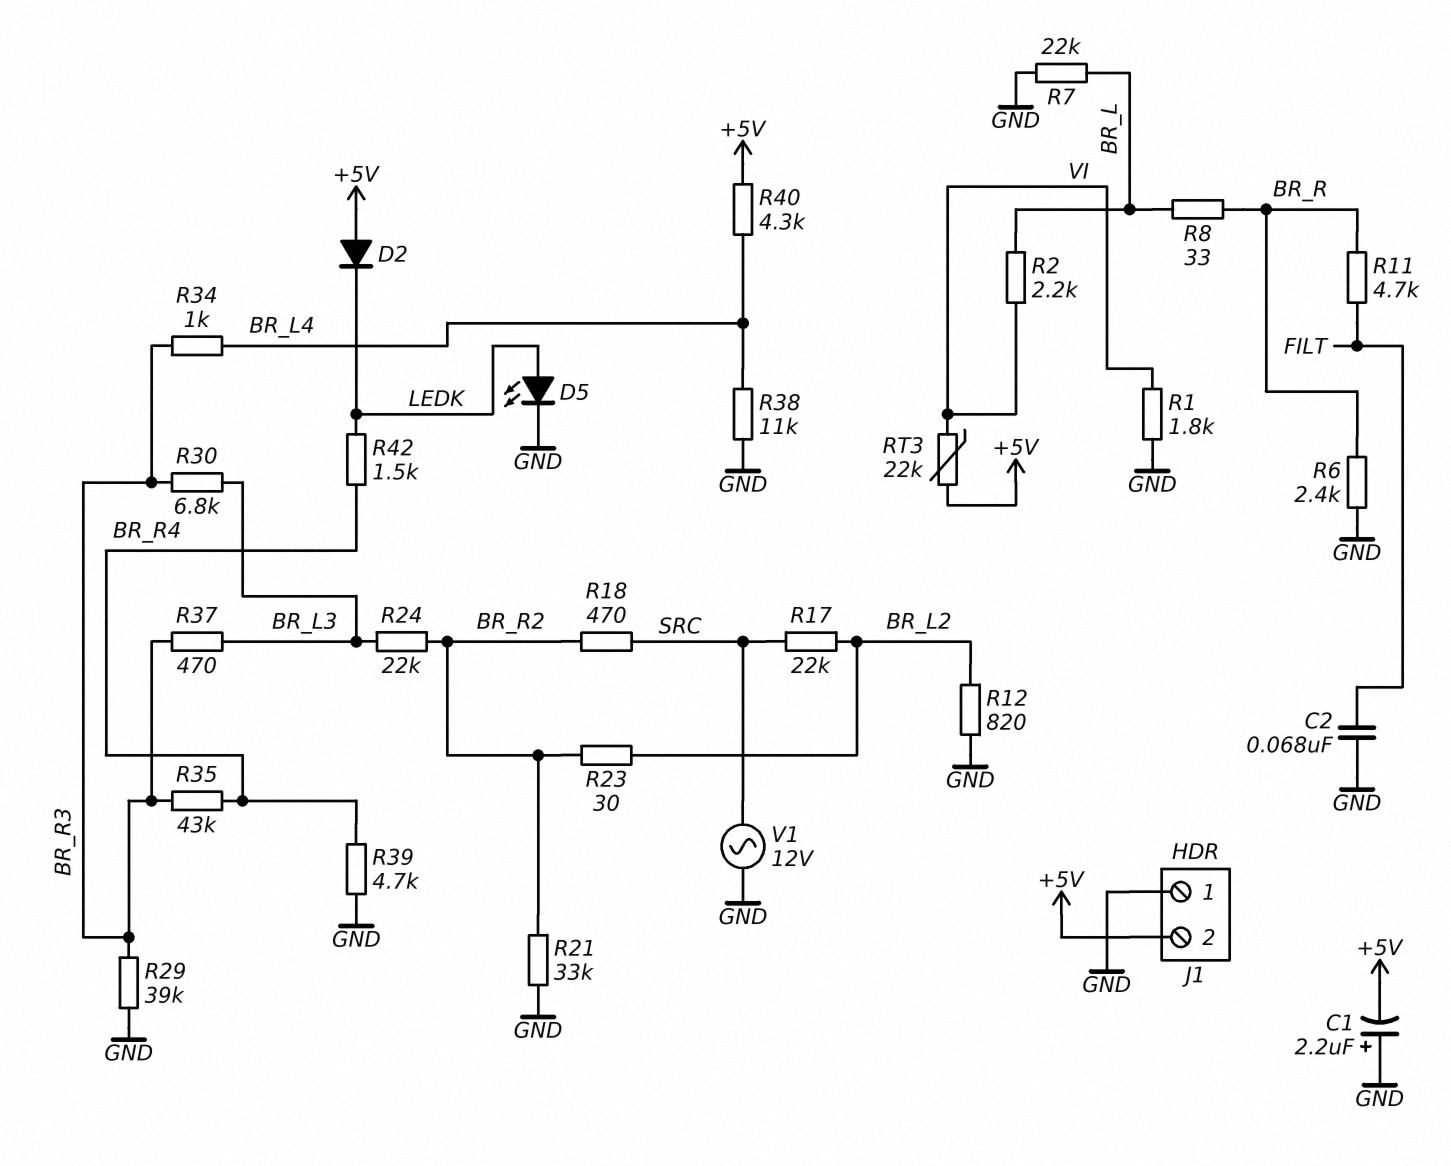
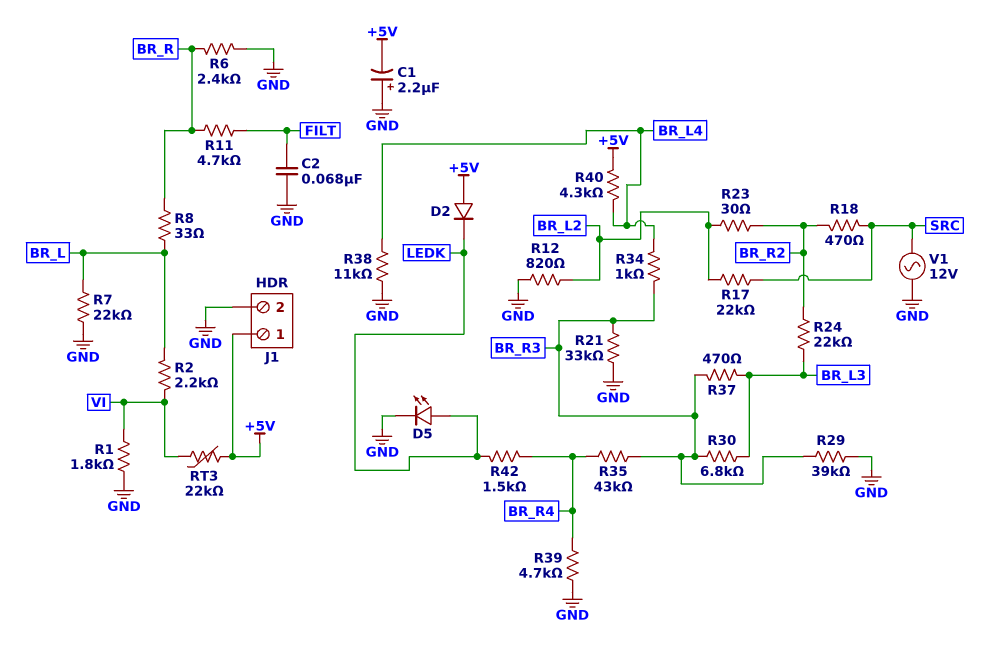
J1 pin 1: GND -> +5V
J1 pin 2: +5V -> GND
R21: 33k (BR_R2, GND) -> 33k (BR_R3, GND)

